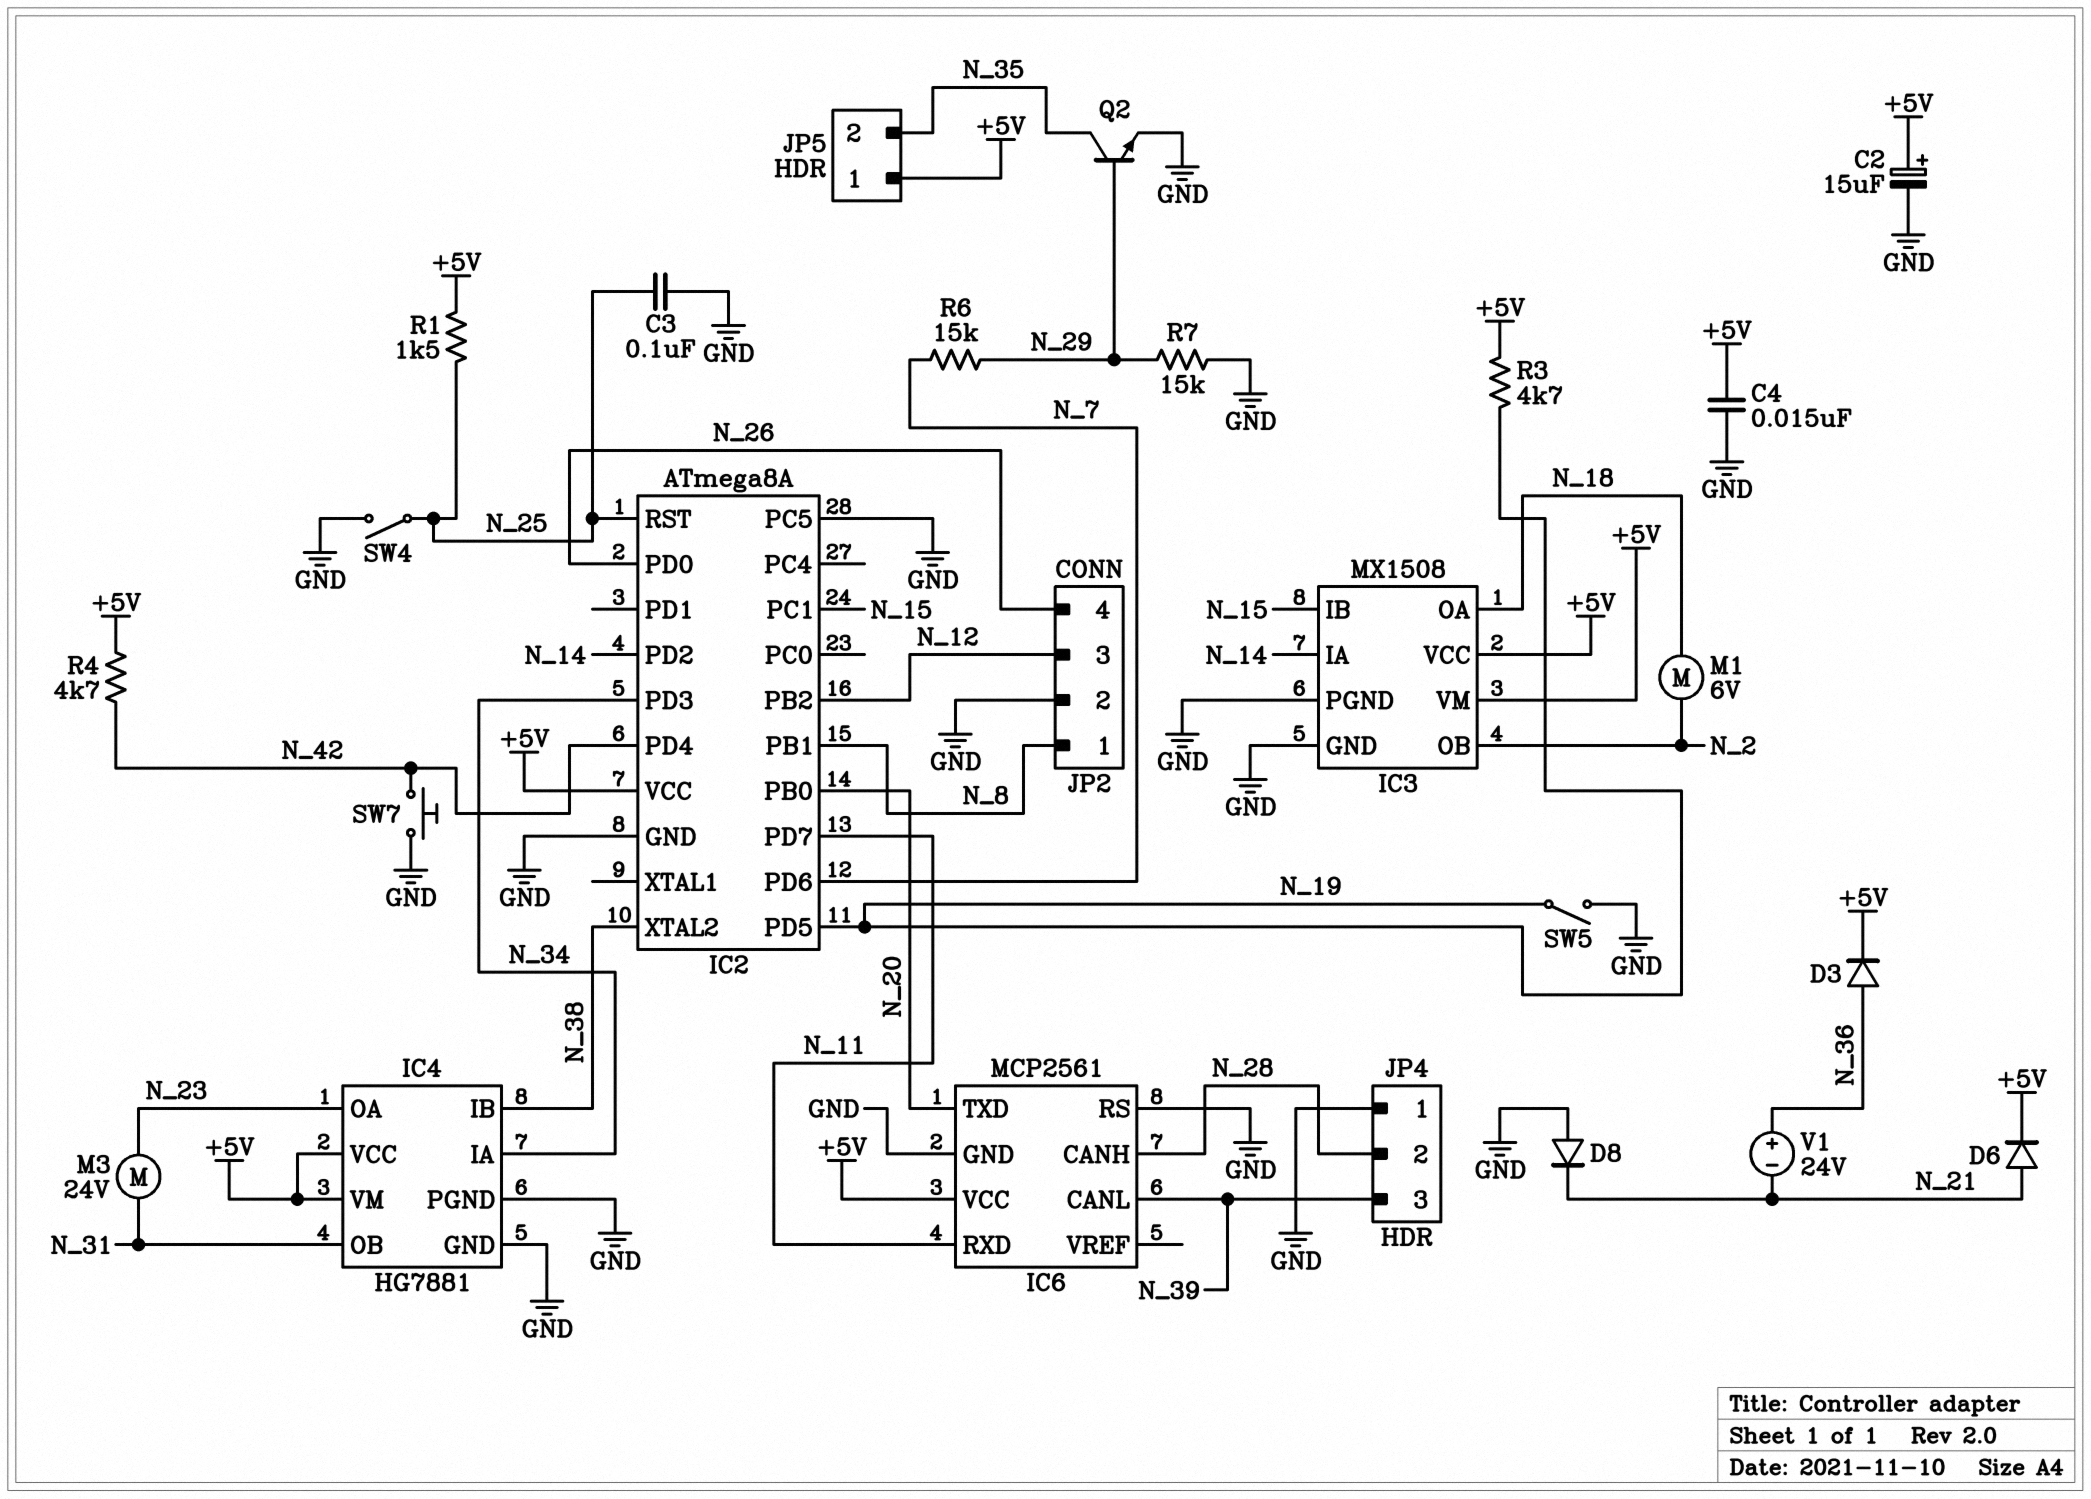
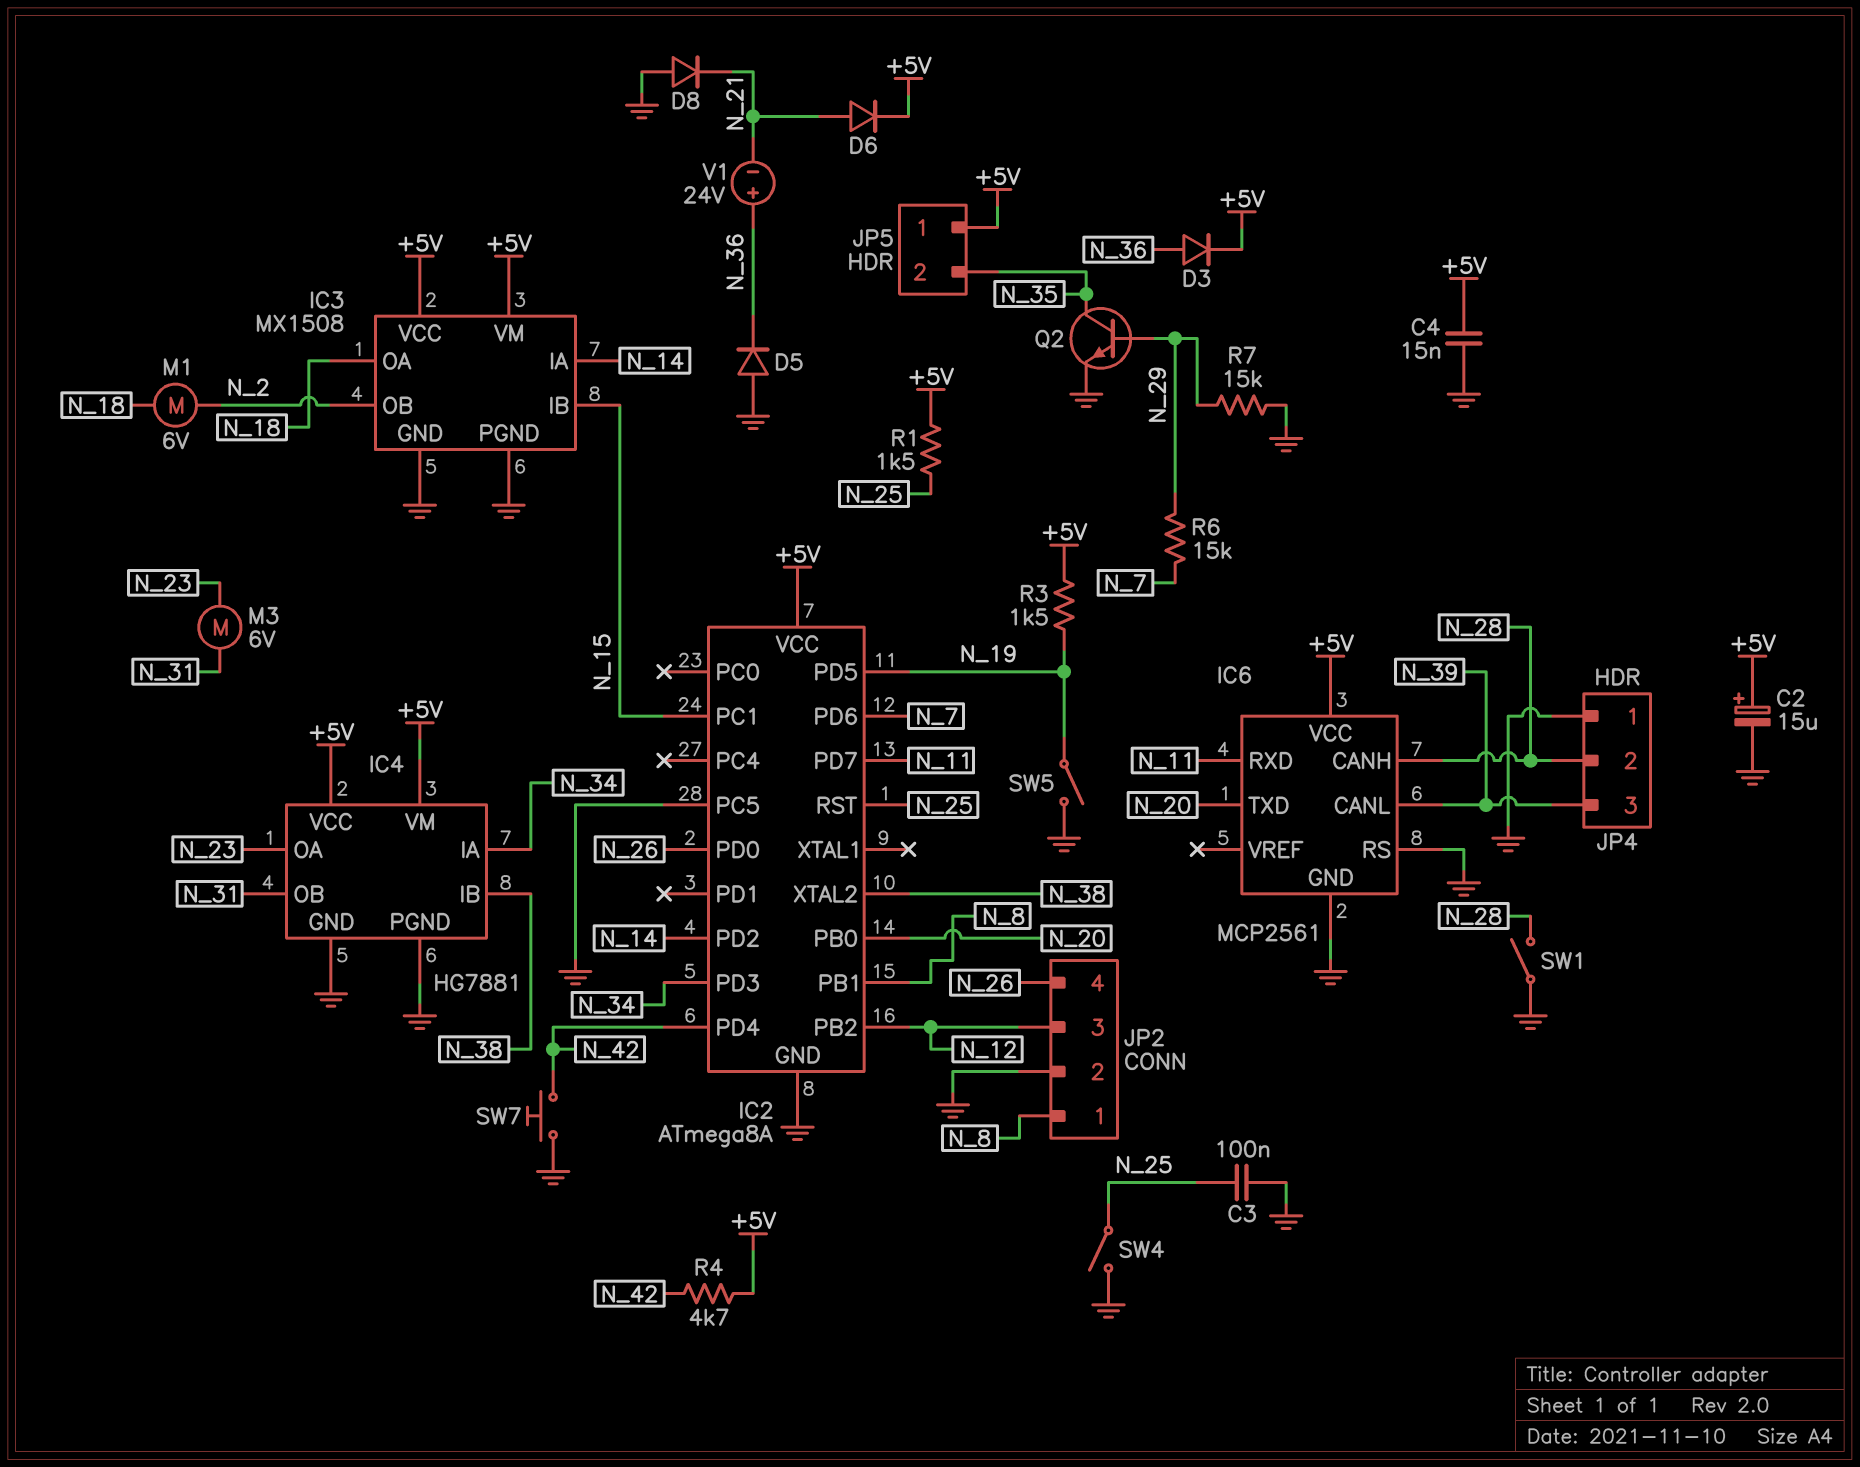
D5: none -> diode (A GND, K N_36)
M3: motor 24V (N_23, N_31) -> motor 6V (N_23, N_31)
R3: 4.7k (+5V, N_19) -> 1.5k (+5V, N_19)
SW1: none -> switch (GND, N_28)

